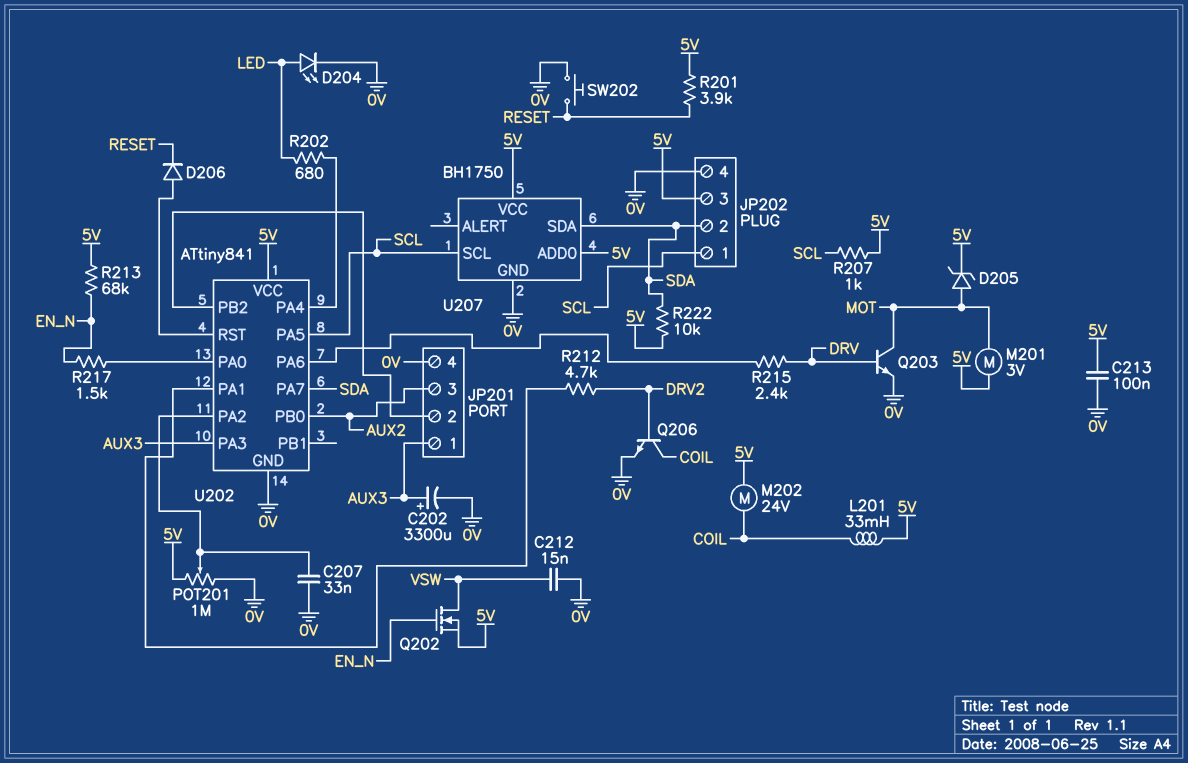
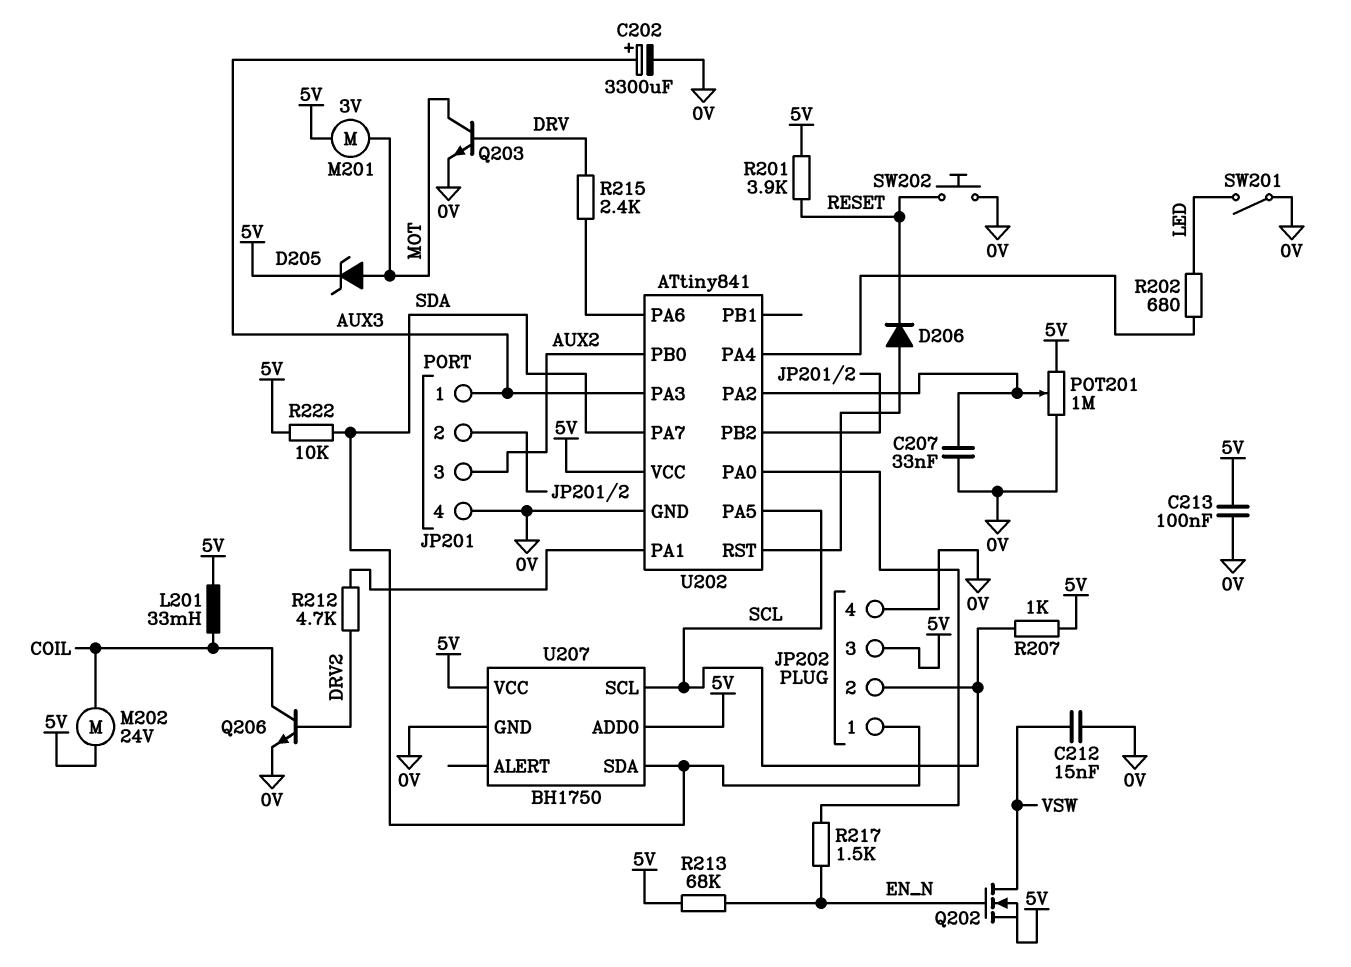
D204: LED (A LED, K 0V) -> none
JP202 pin 1: SCL -> SDA
JP202 pin 2: SDA -> SCL
SW201: none -> switch (0V, LED)

